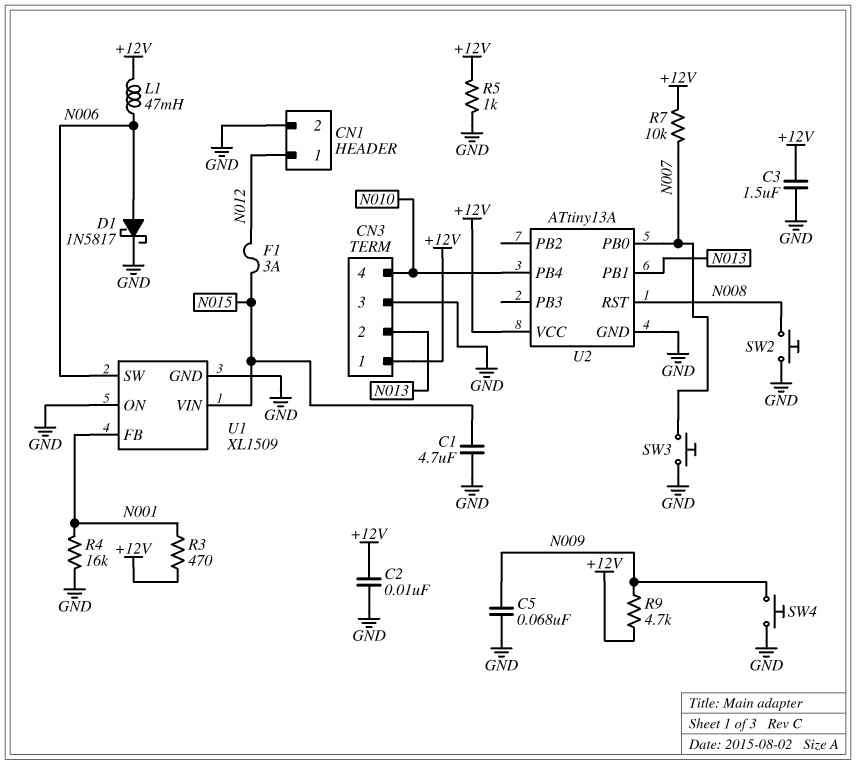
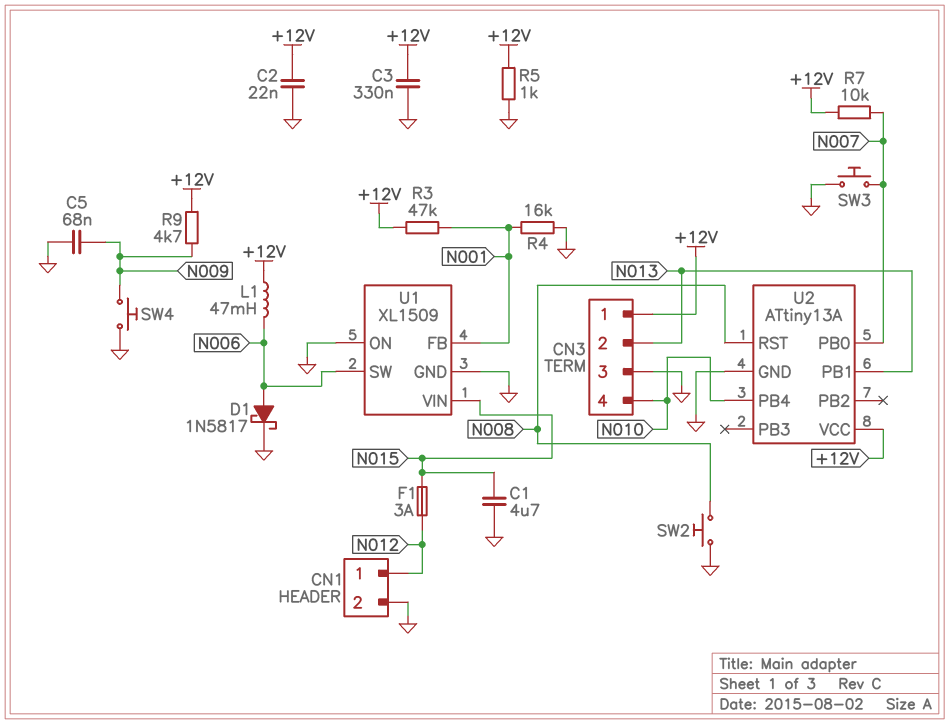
C2: 10nF (+12V, GND) -> 22nF (+12V, GND)
C3: 1.5uF (+12V, GND) -> 330nF (+12V, GND)
R3: 470 (+12V, N001) -> 47k (+12V, N001)

